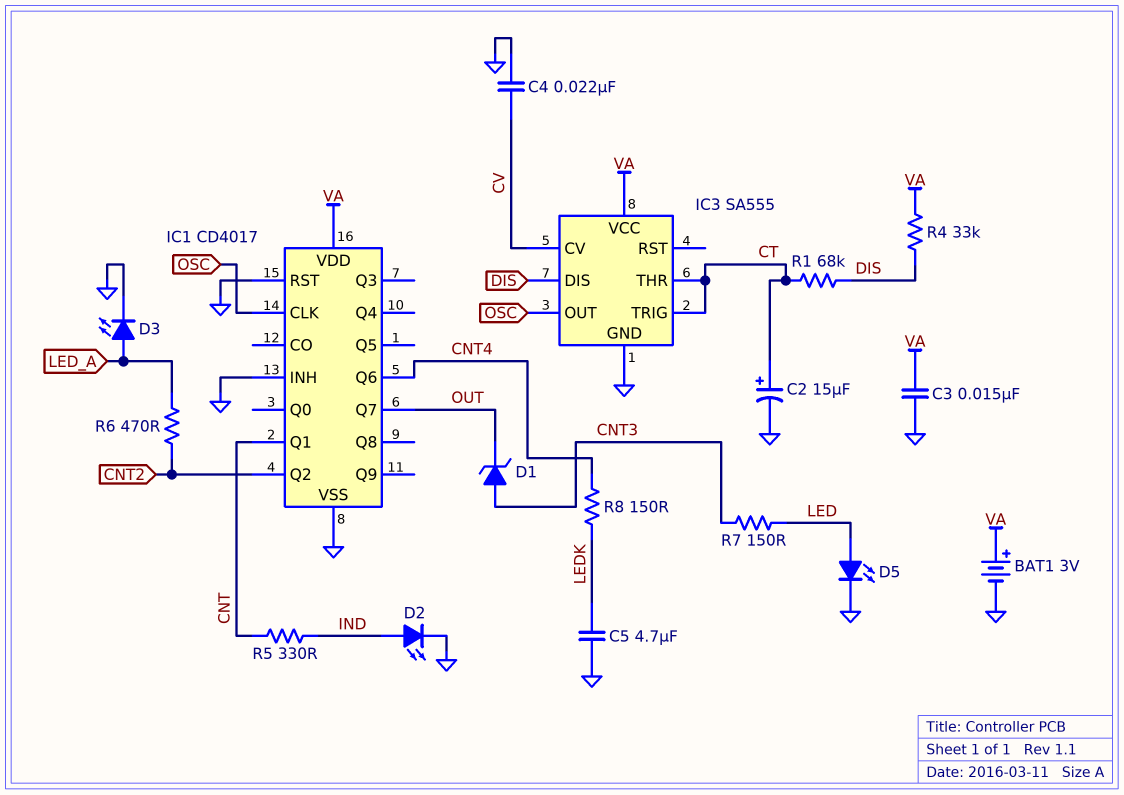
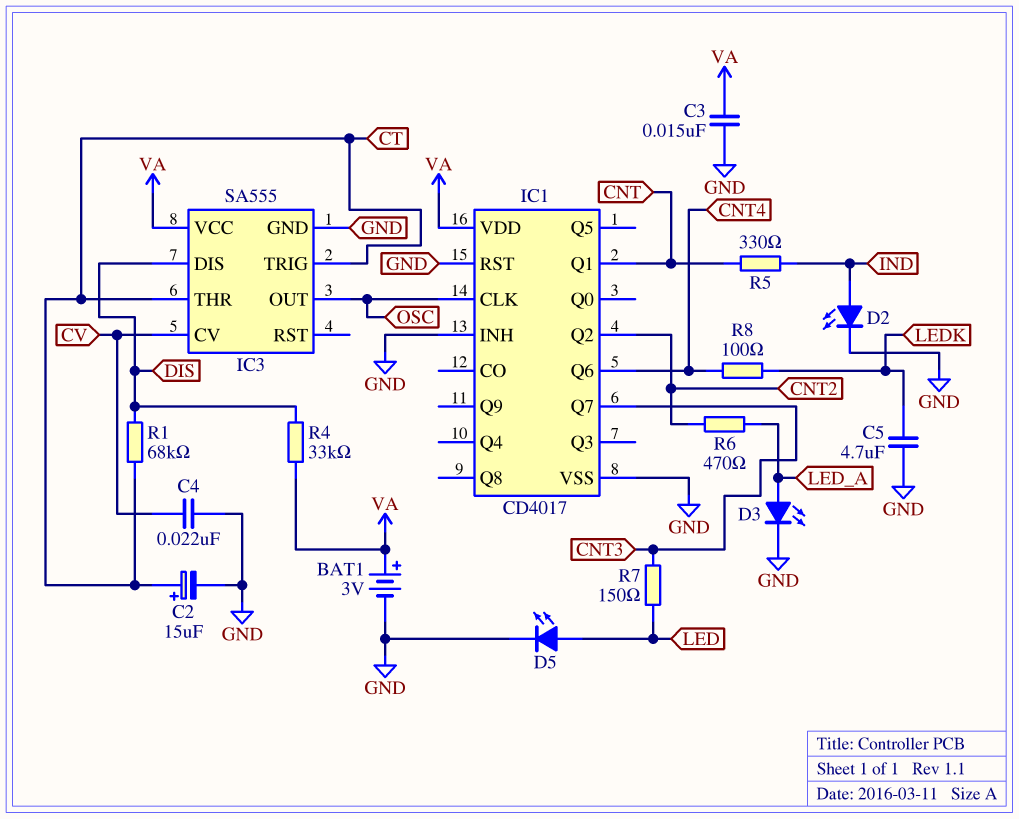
D1: zener (A CNT3, K OUT) -> none
IC1 pin Q7: OUT -> CNT3
R8: 150 (CNT4, LEDK) -> 100 (CNT4, LEDK)

